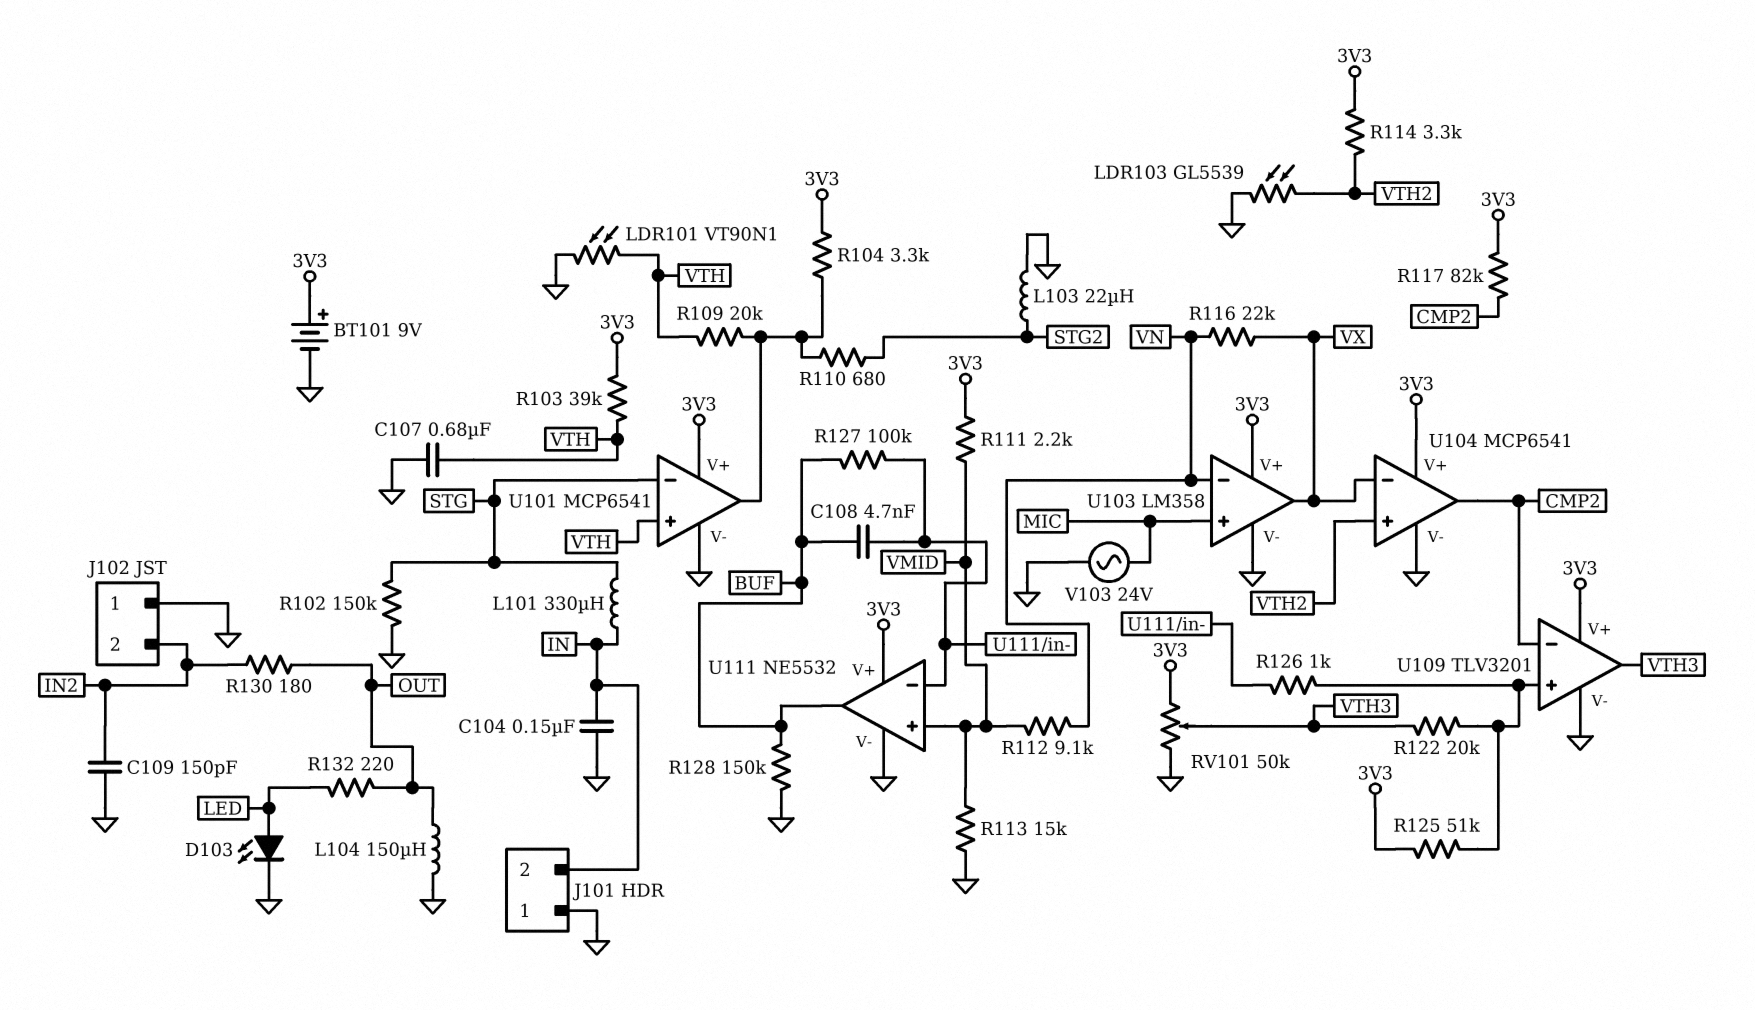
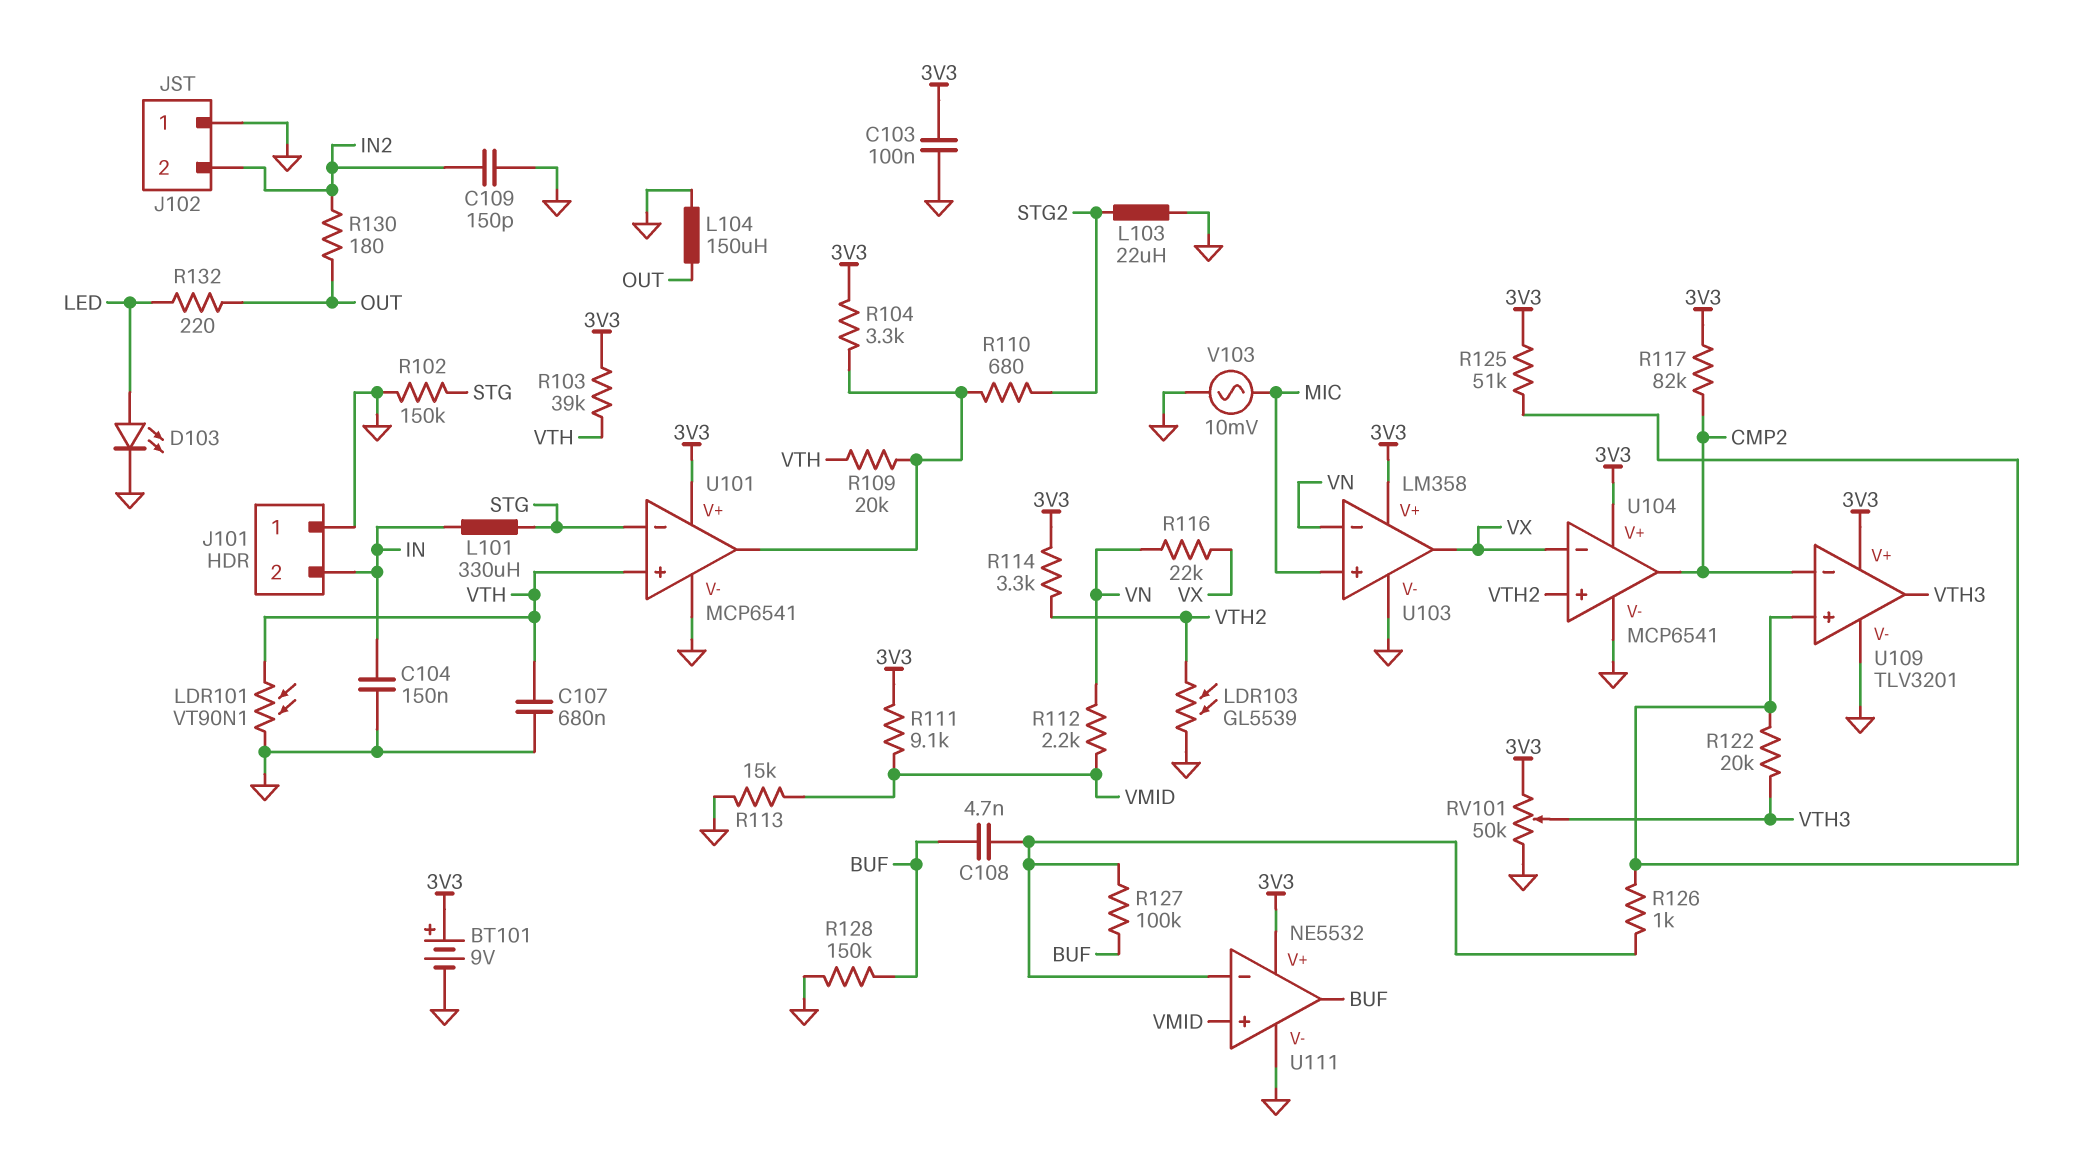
C103: none -> 100nF (3V3, GND)
R111: 2.2k (3V3, VMID) -> 9.1k (3V3, VMID)
R112: 9.1k (VMID, VN) -> 2.2k (VMID, VN)
V103: AC 24V (GND, MIC) -> AC 10mV (GND, MIC)

